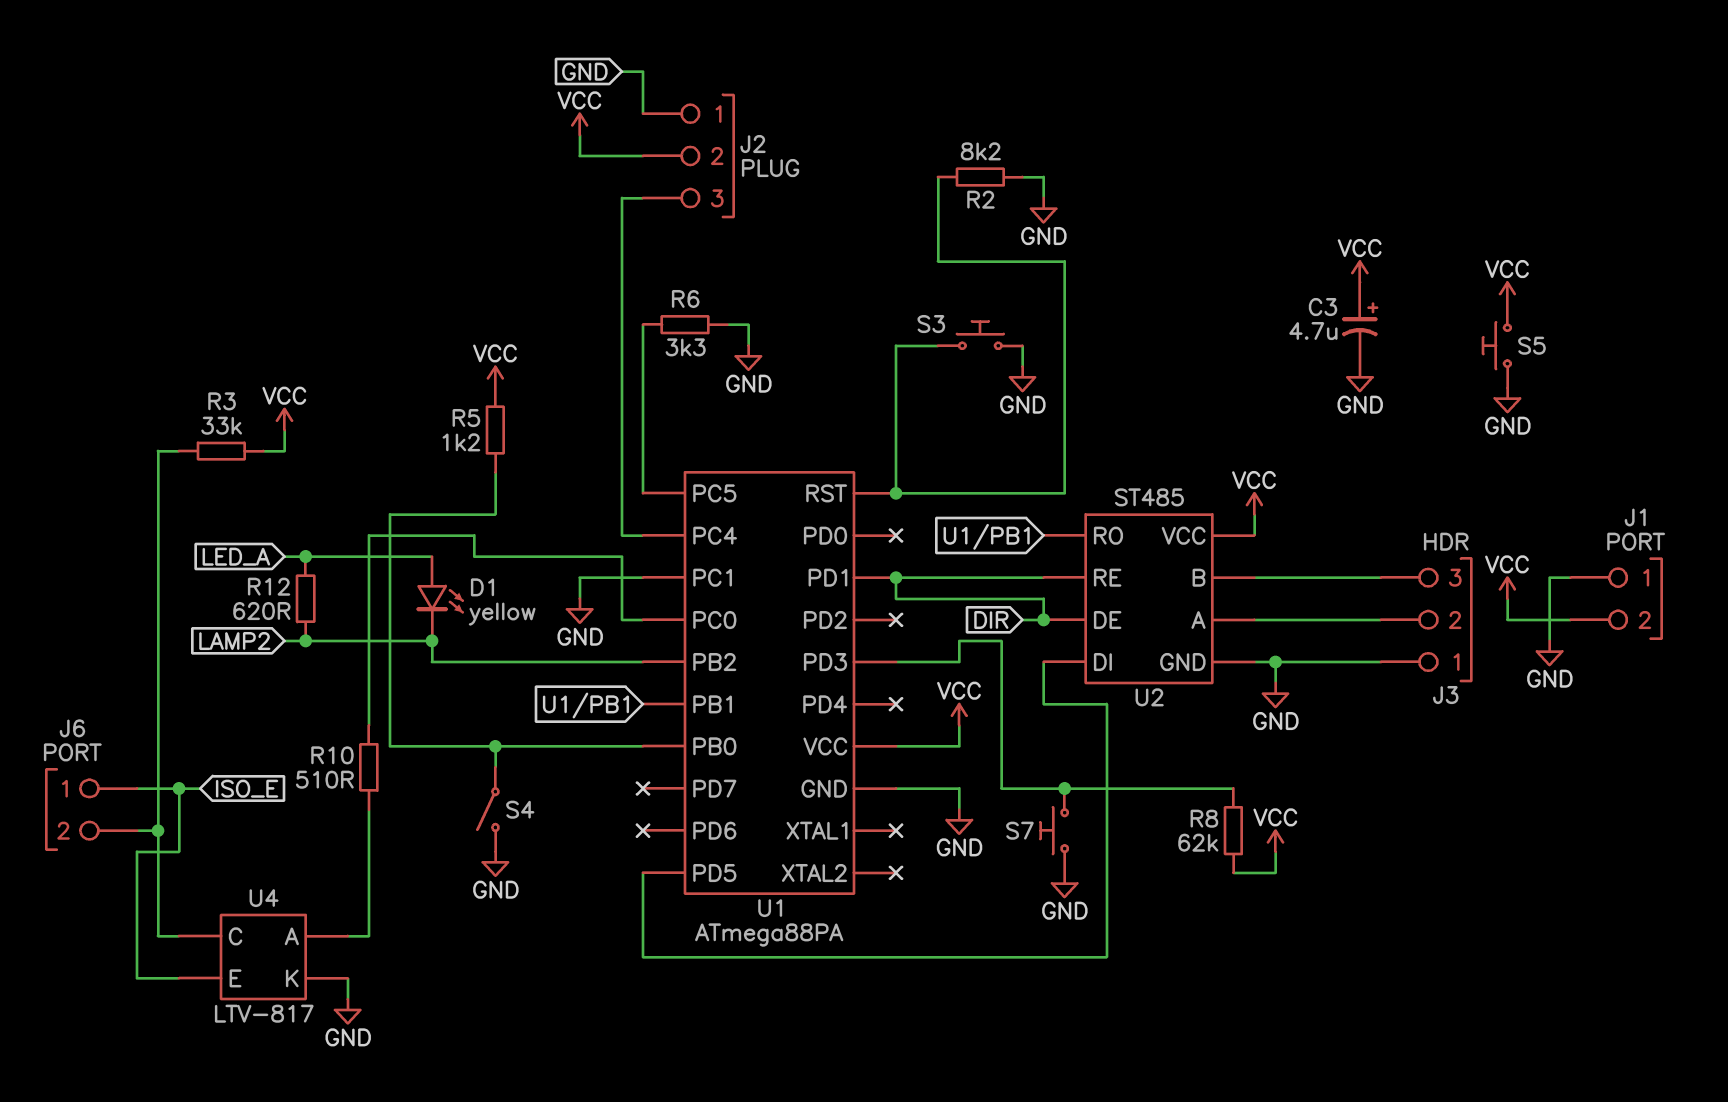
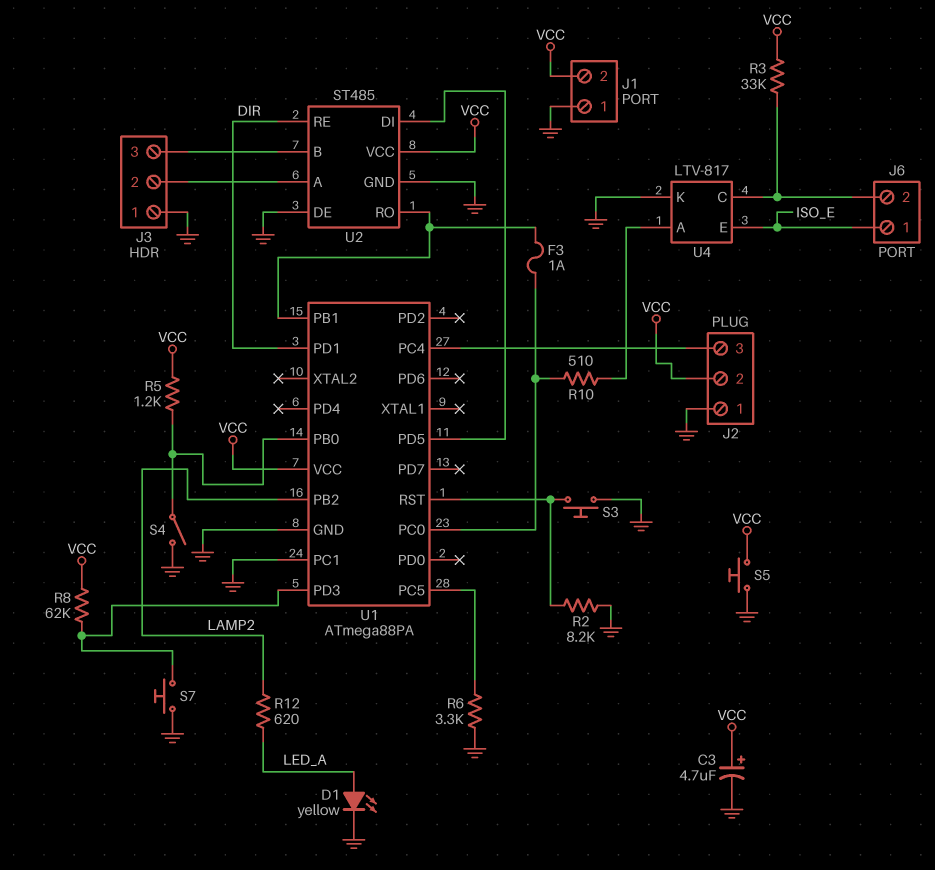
D1: LED yellow (A LED_A, K LAMP2) -> LED yellow (A LED_A, K GND)
F3: none -> 1A (U1/PB1, U1/PC0)
U2 pin DE: DIR -> GND

